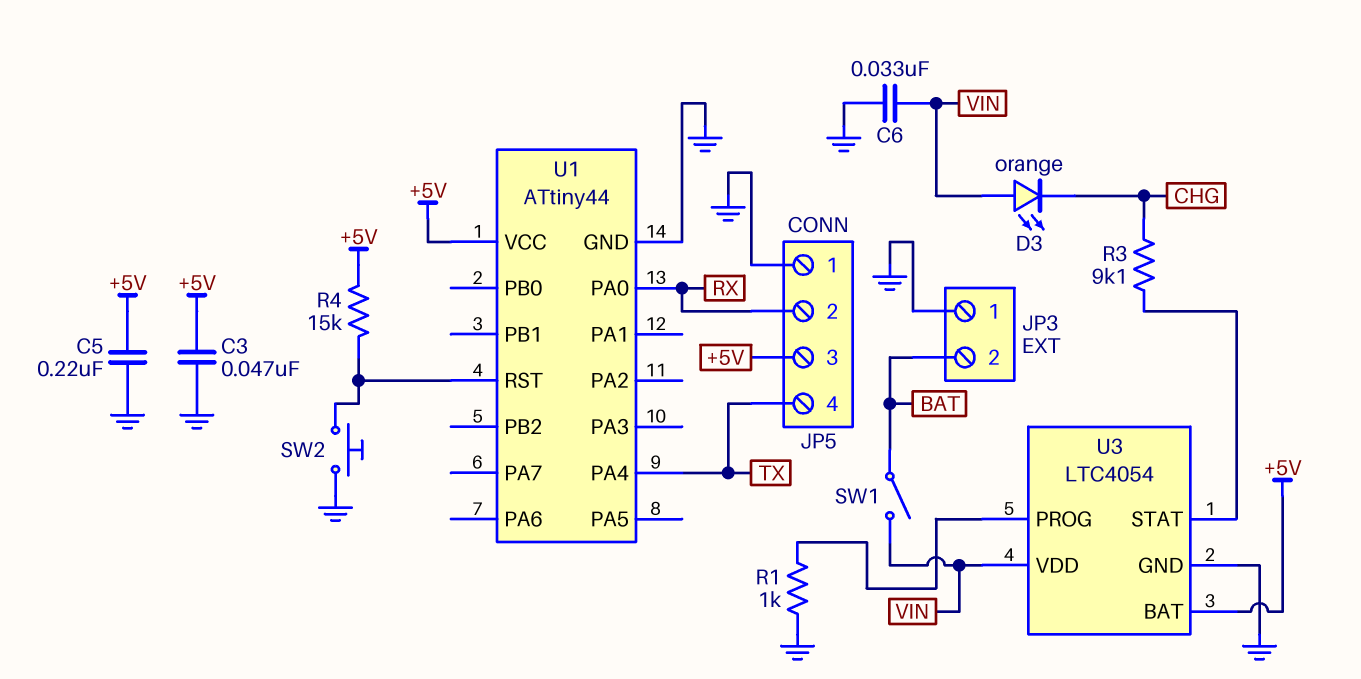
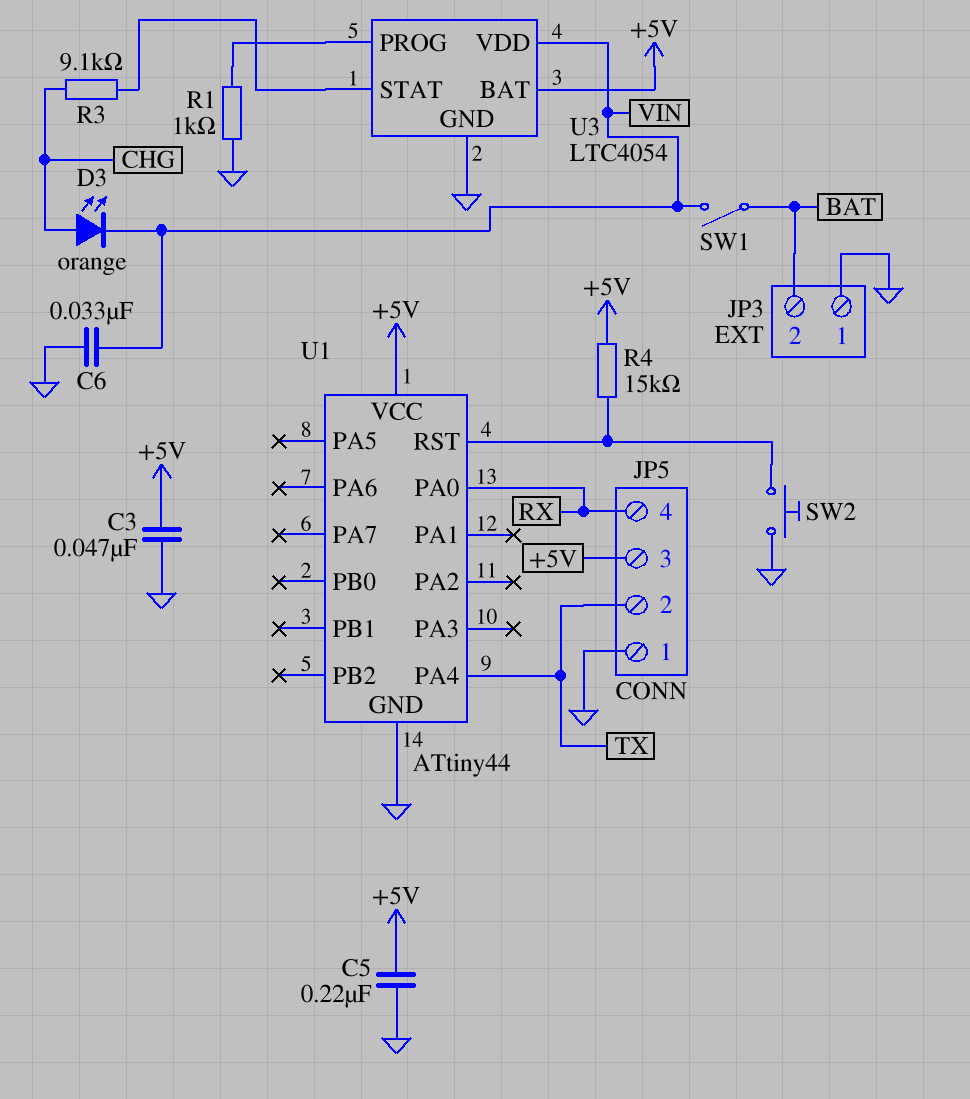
D3: LED orange (A VIN, K CHG) -> LED orange (A CHG, K VIN)
JP5 pin 2: RX -> TX
JP5 pin 4: TX -> RX

